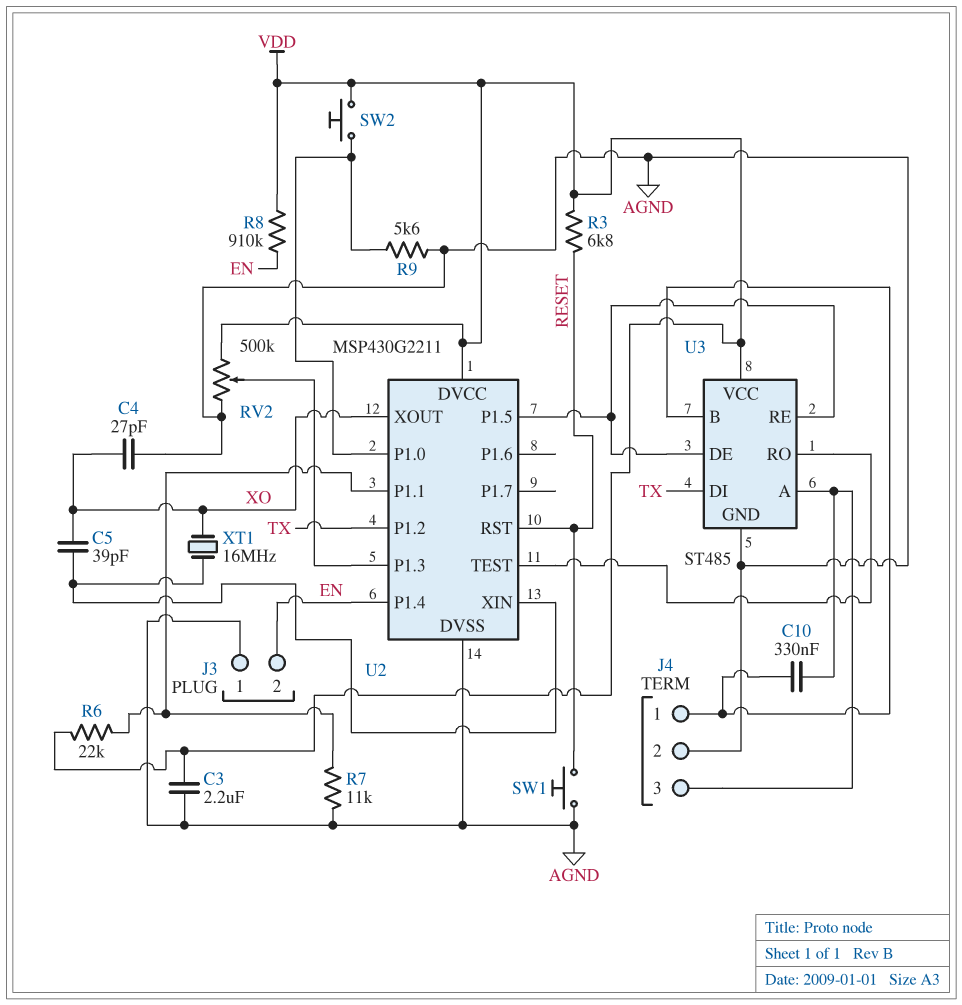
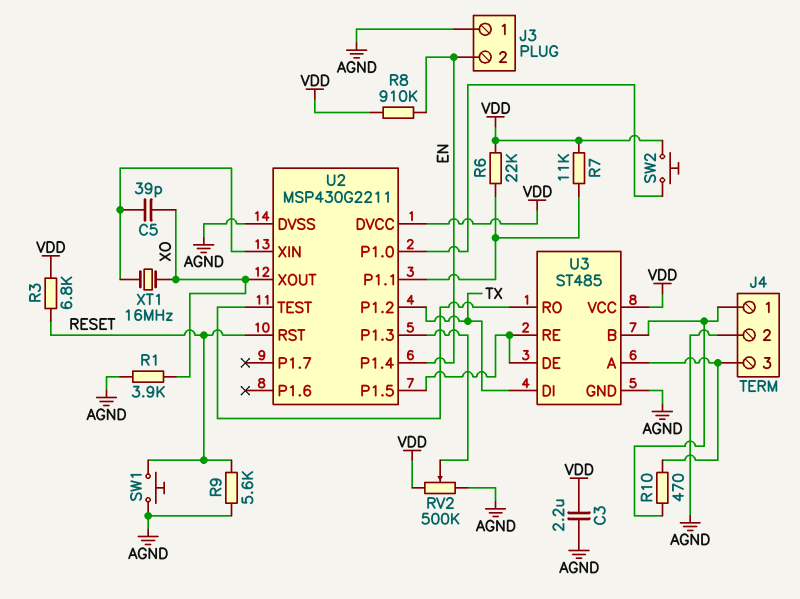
C4: 27pF (AGND, XO) -> none
C10: 330nF (J4/1, J4/3) -> none
R1: none -> 3.9k (AGND, XO)
R7: 11k (AGND, U2/P1.1) -> 11k (U2/P1.1, VDD)
R9: 5.6k (AGND, U2/P1.0) -> 5.6k (AGND, RESET)
R10: none -> 470 (J4/1, J4/3)

